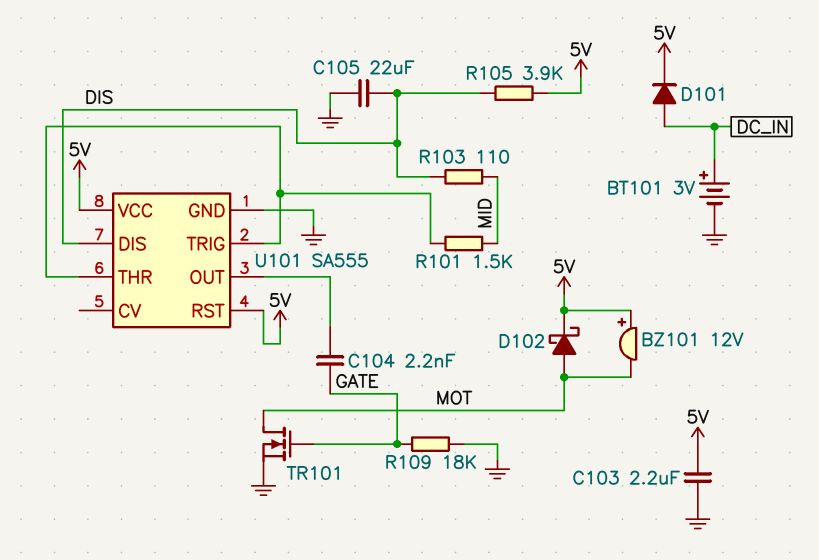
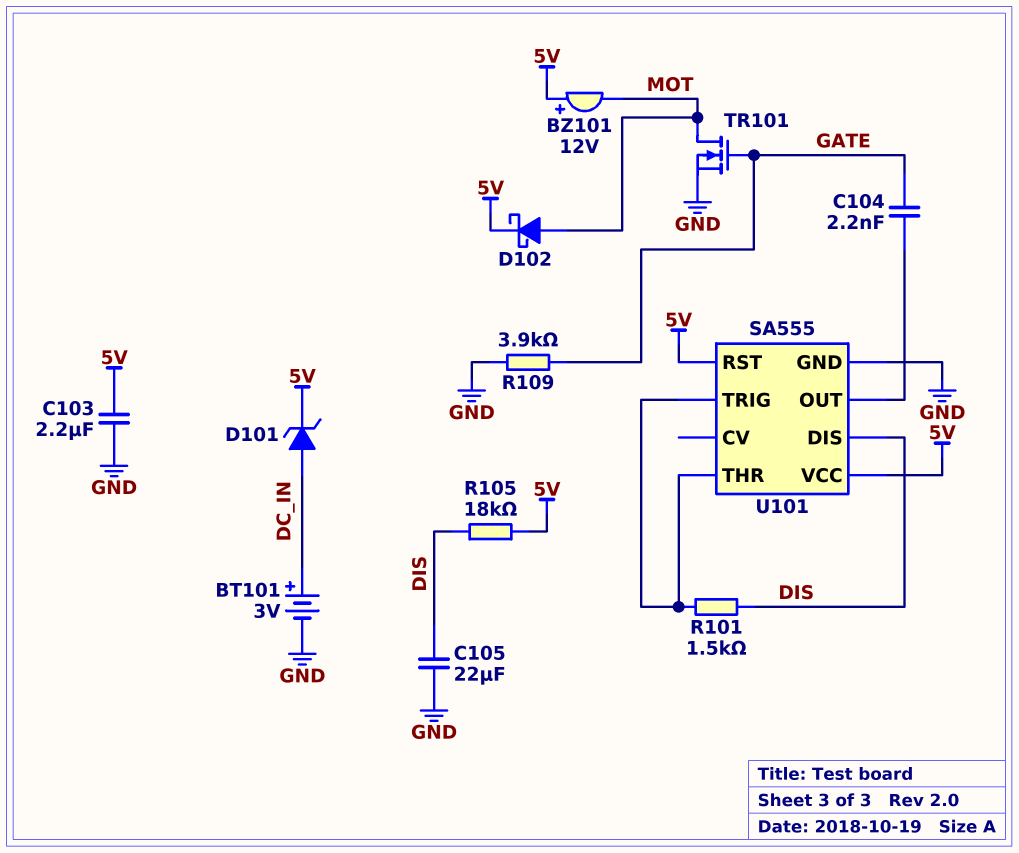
D101: diode (A DC_IN, K 5V) -> zener (A DC_IN, K 5V)
R101: 1.5k (MID, U101/THR) -> 1.5k (DIS, U101/THR)
R103: 110 (DIS, MID) -> none
R105: 3.9k (5V, DIS) -> 18k (5V, DIS)
R109: 18k (GATE, GND) -> 3.9k (GATE, GND)

